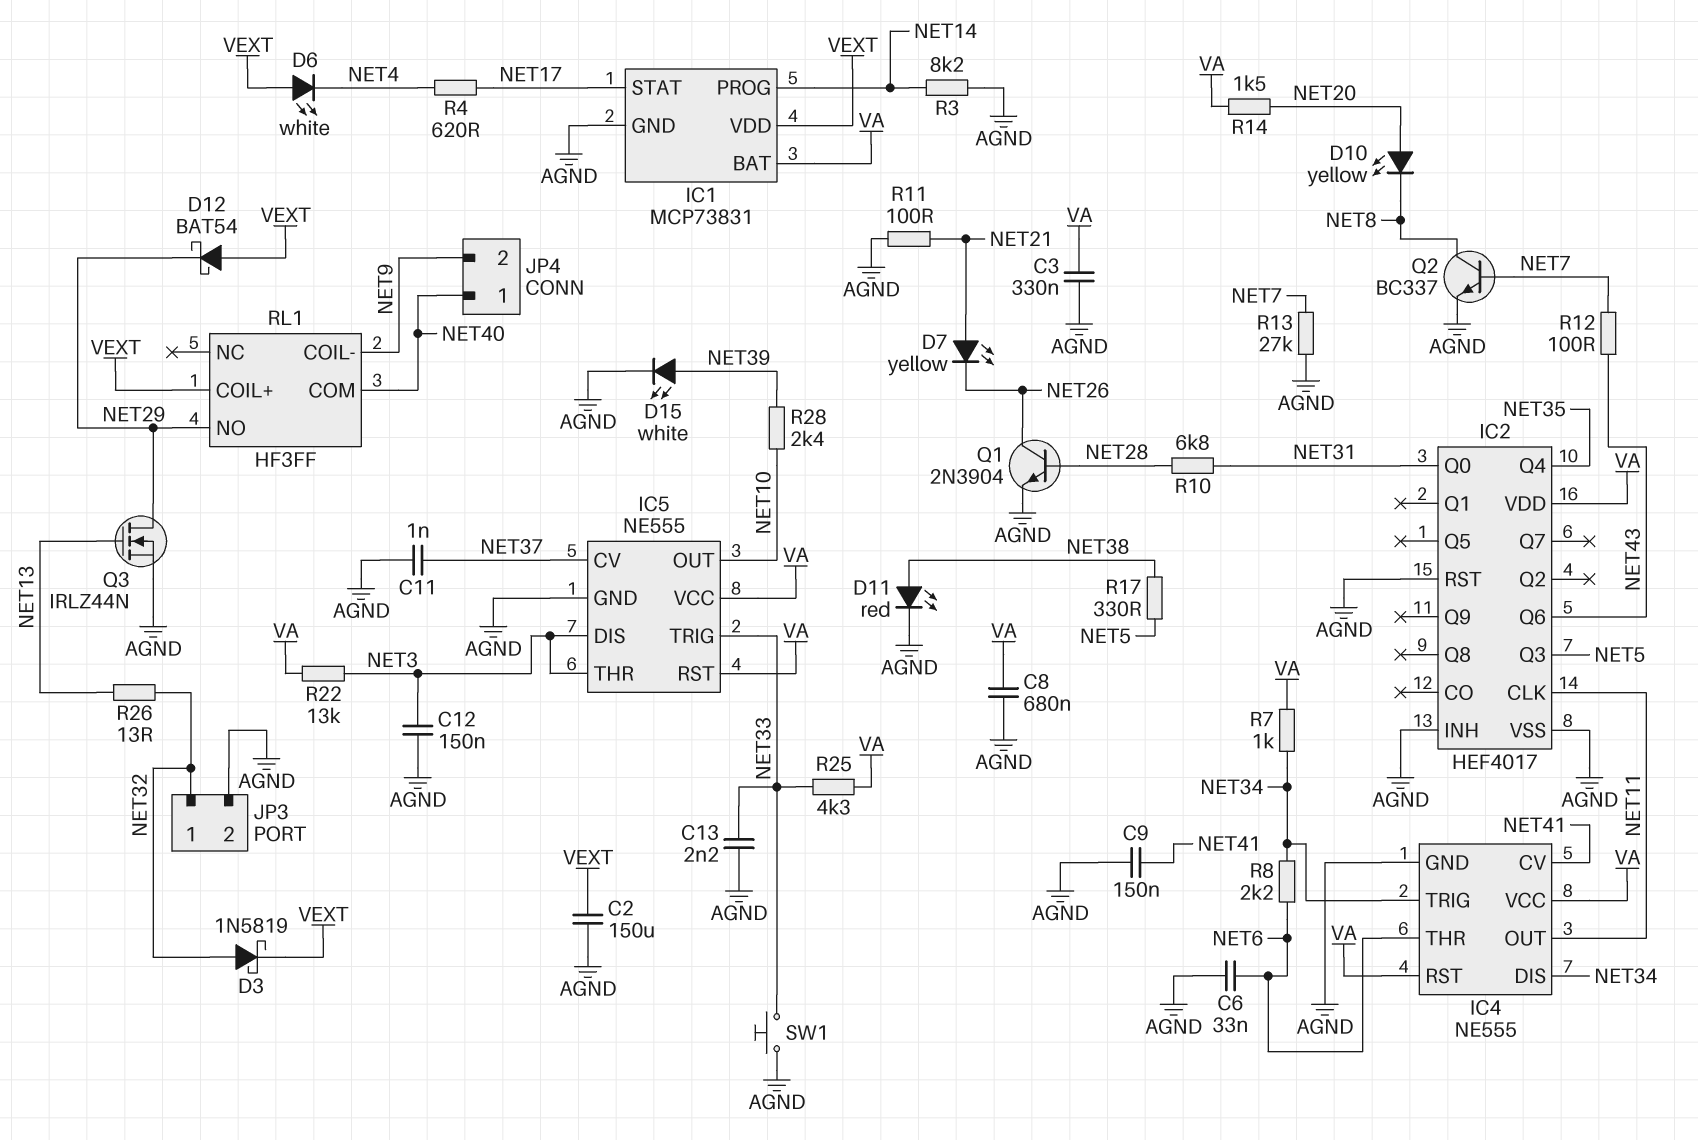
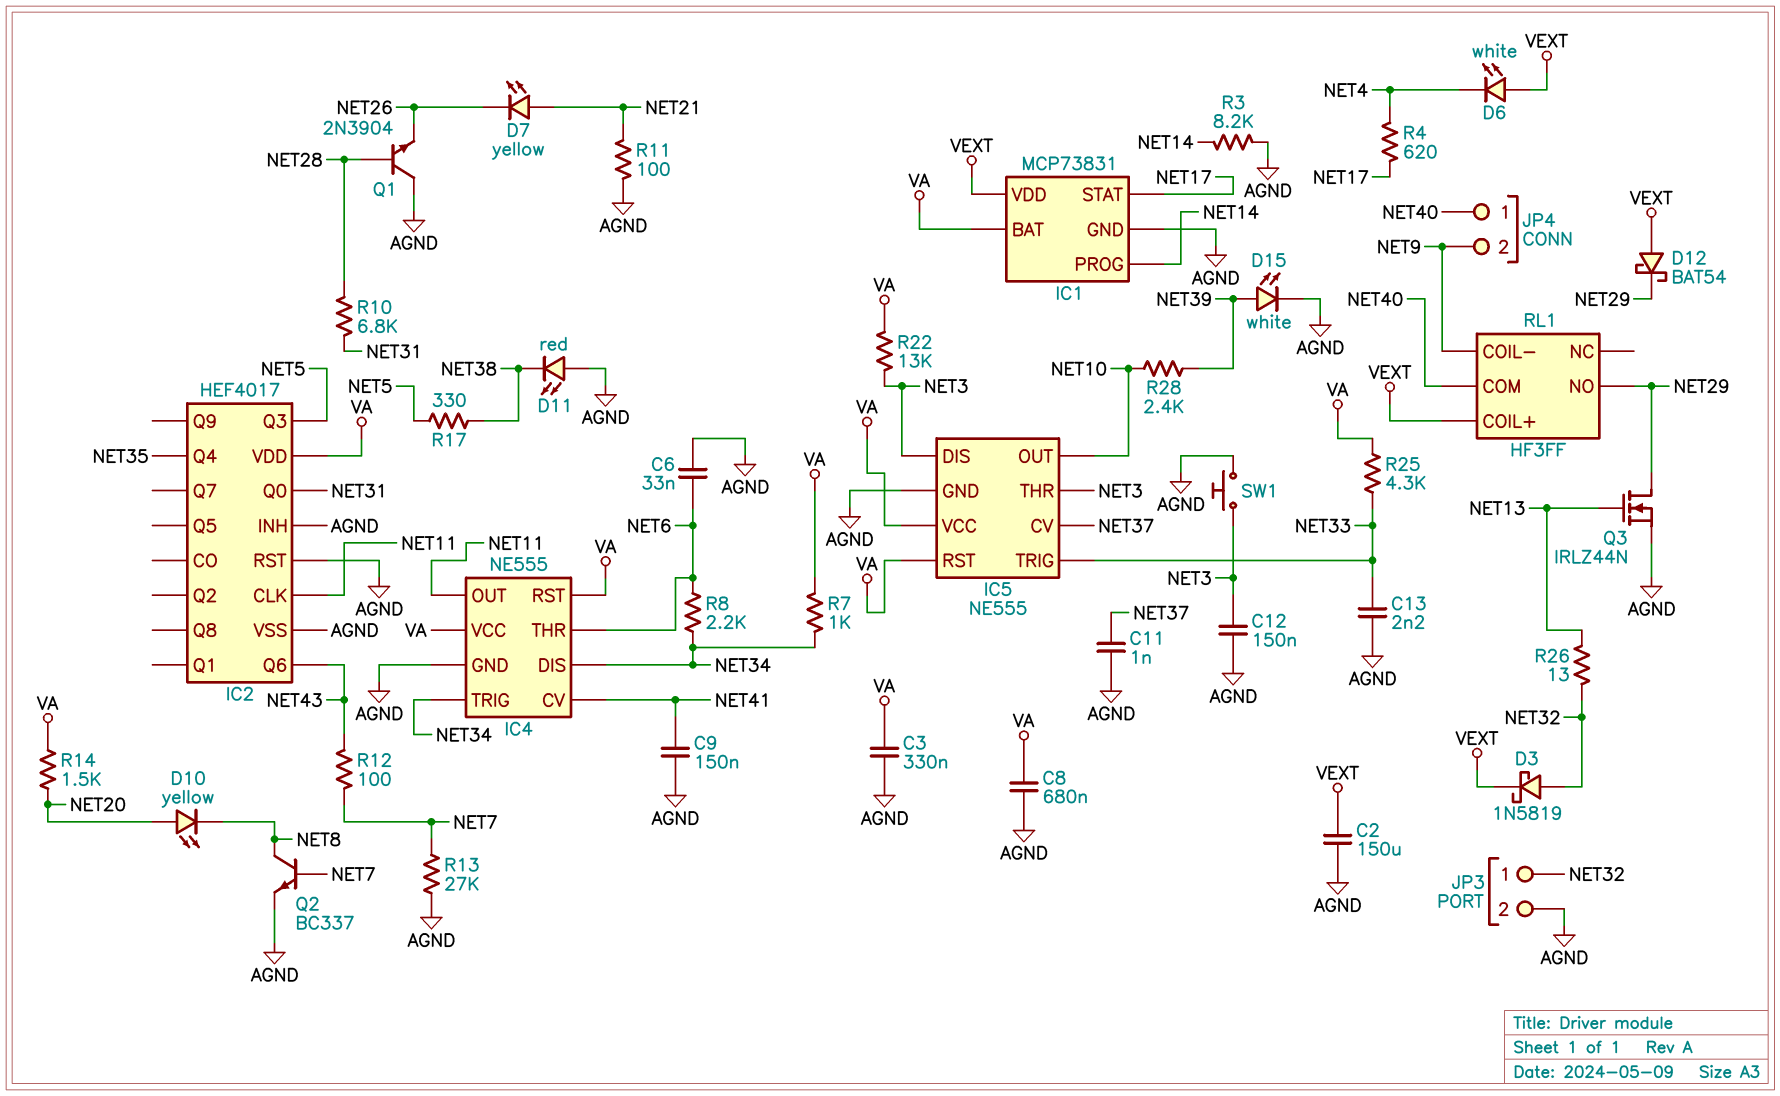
D11: LED red (A NET38, K AGND) -> LED red (A AGND, K NET38)
Q1: NPN 2N3904 (B NET28, C NET26, E AGND) -> NPN 2N3904 (B NET28, C AGND, E NET26)
SW1: button (AGND, NET33) -> button (AGND, NET3)

